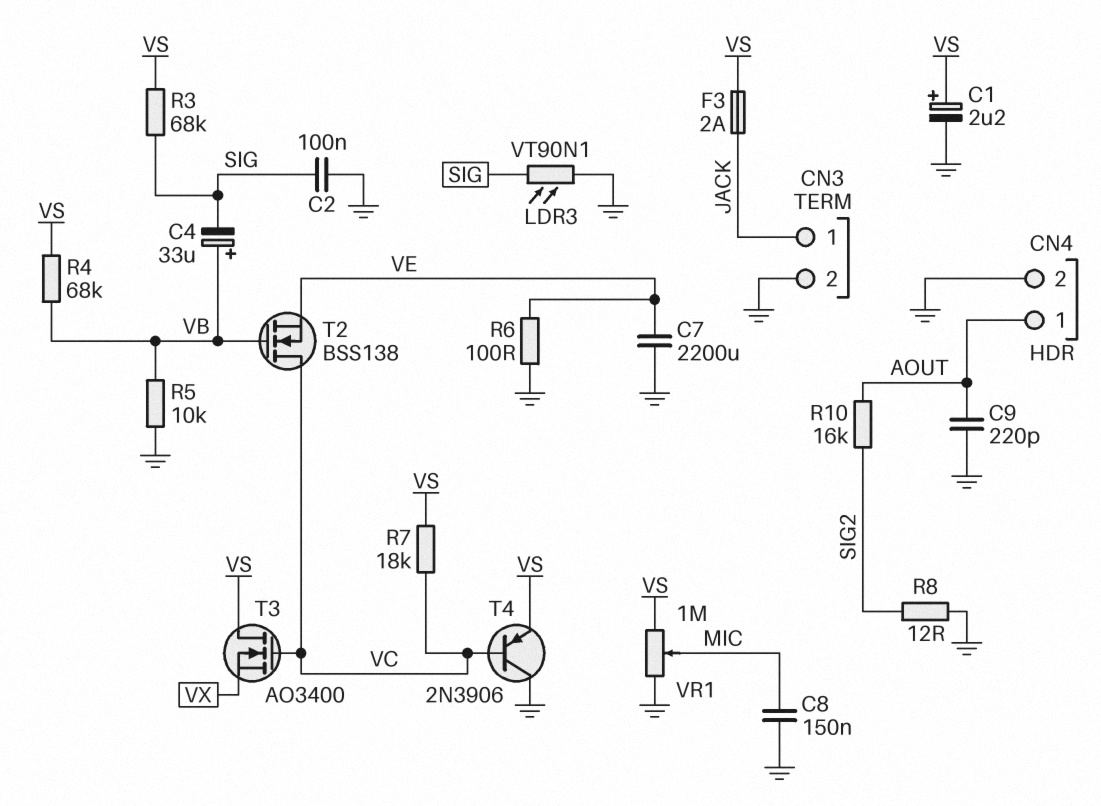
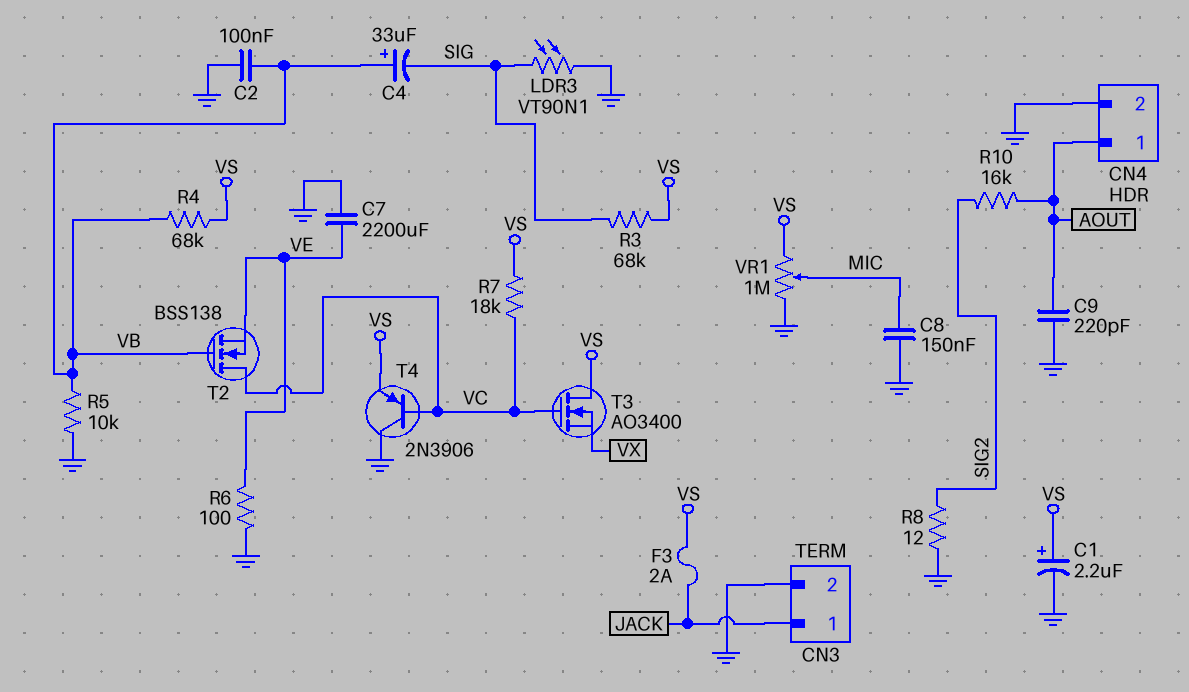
C2: 100nF (GND, SIG) -> 100nF (GND, VB)

